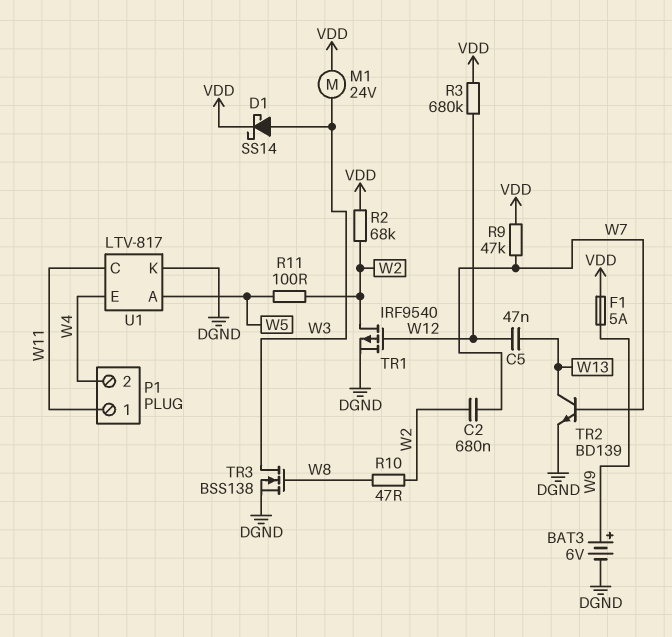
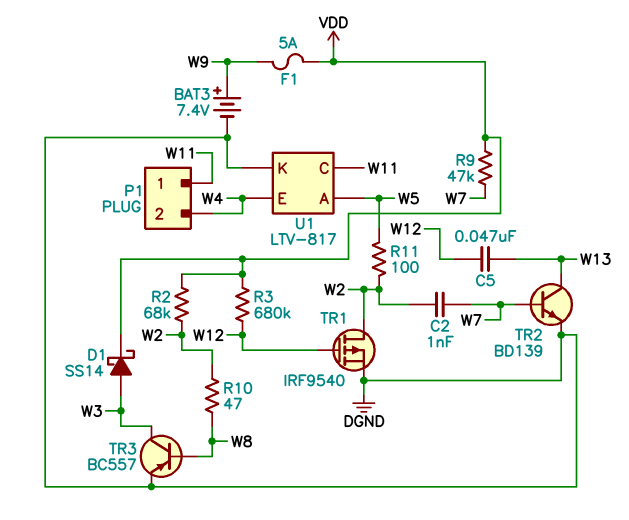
BAT3: 6V (plus W9, minus DGND) -> 7.4V (plus W9, minus DGND)
C2: 680nF (W2, W7) -> 1nF (W2, W7)
M1: motor 24V (VDD, W3) -> none
TR3: NMOS BSS138 (G W8, D W3, S DGND) -> PNP BC557 (B W8, C W3, E DGND)

